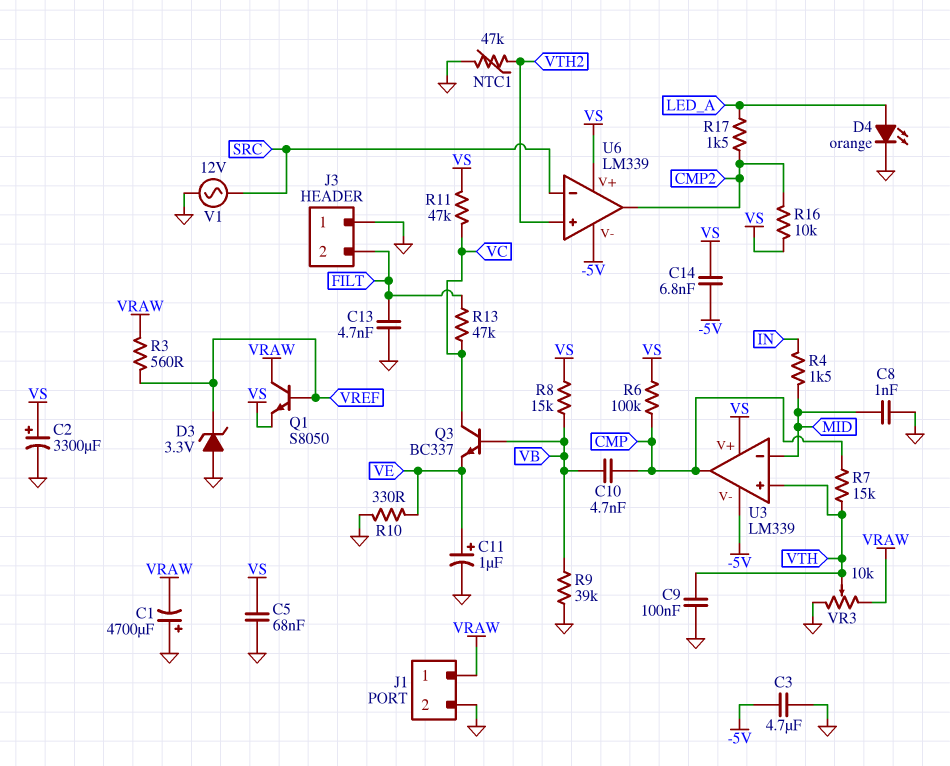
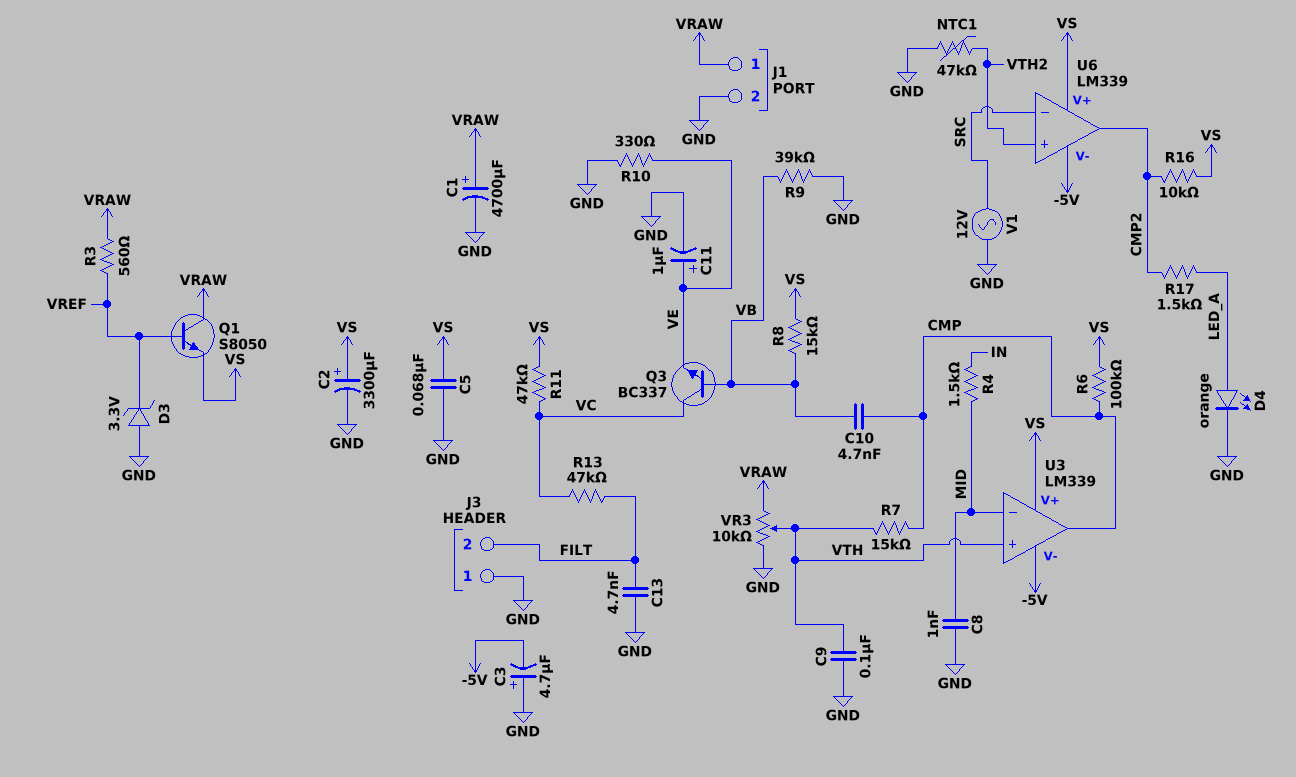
C1: 4700uF (plus GND, minus VRAW) -> 4700uF (plus VRAW, minus GND)
C3: 4.7uF (-5V, GND) -> 4.7uF (plus GND, minus -5V)
C14: 6.8nF (-5V, VS) -> none

